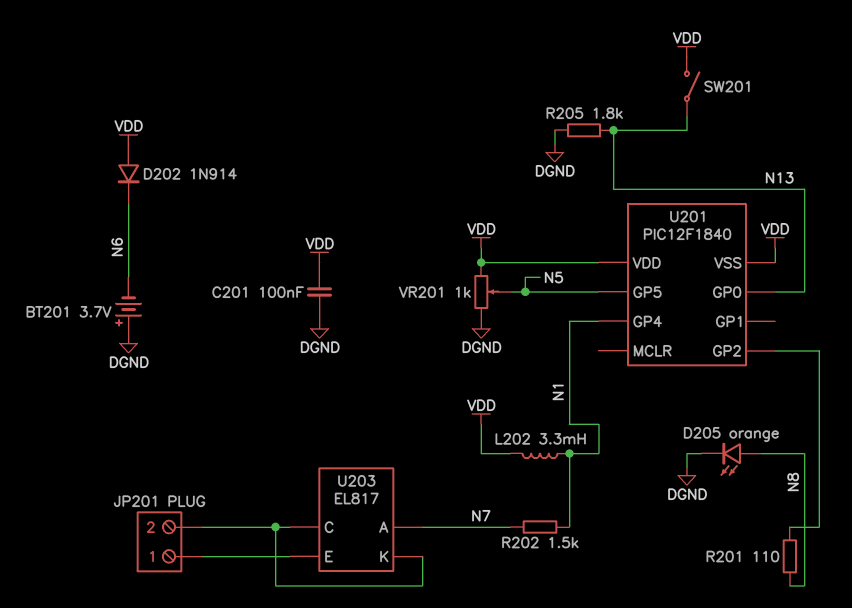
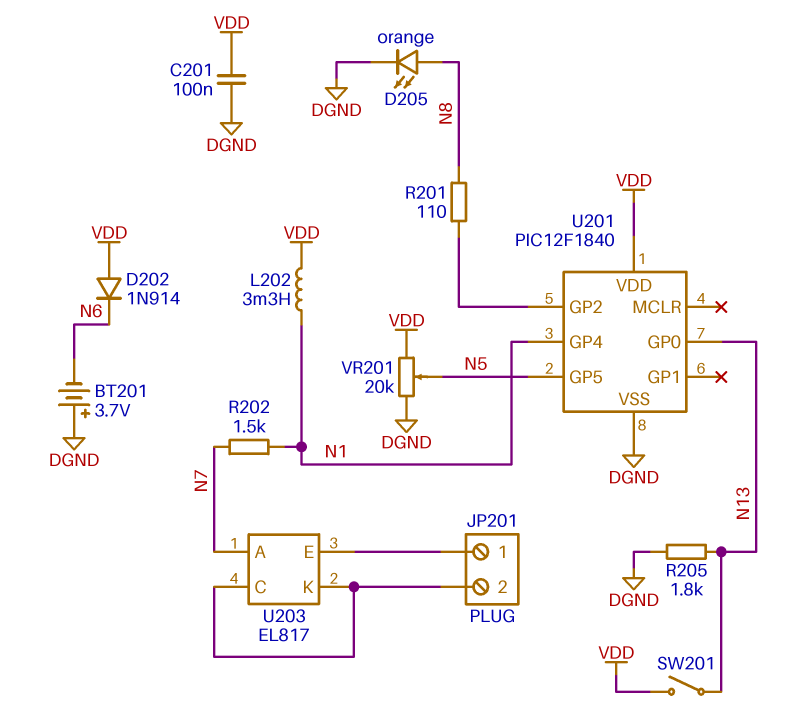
U201 pin VSS: VDD -> DGND
VR201: 1k (DGND, VDD, wiper N5) -> 20k (DGND, VDD, wiper N5)

